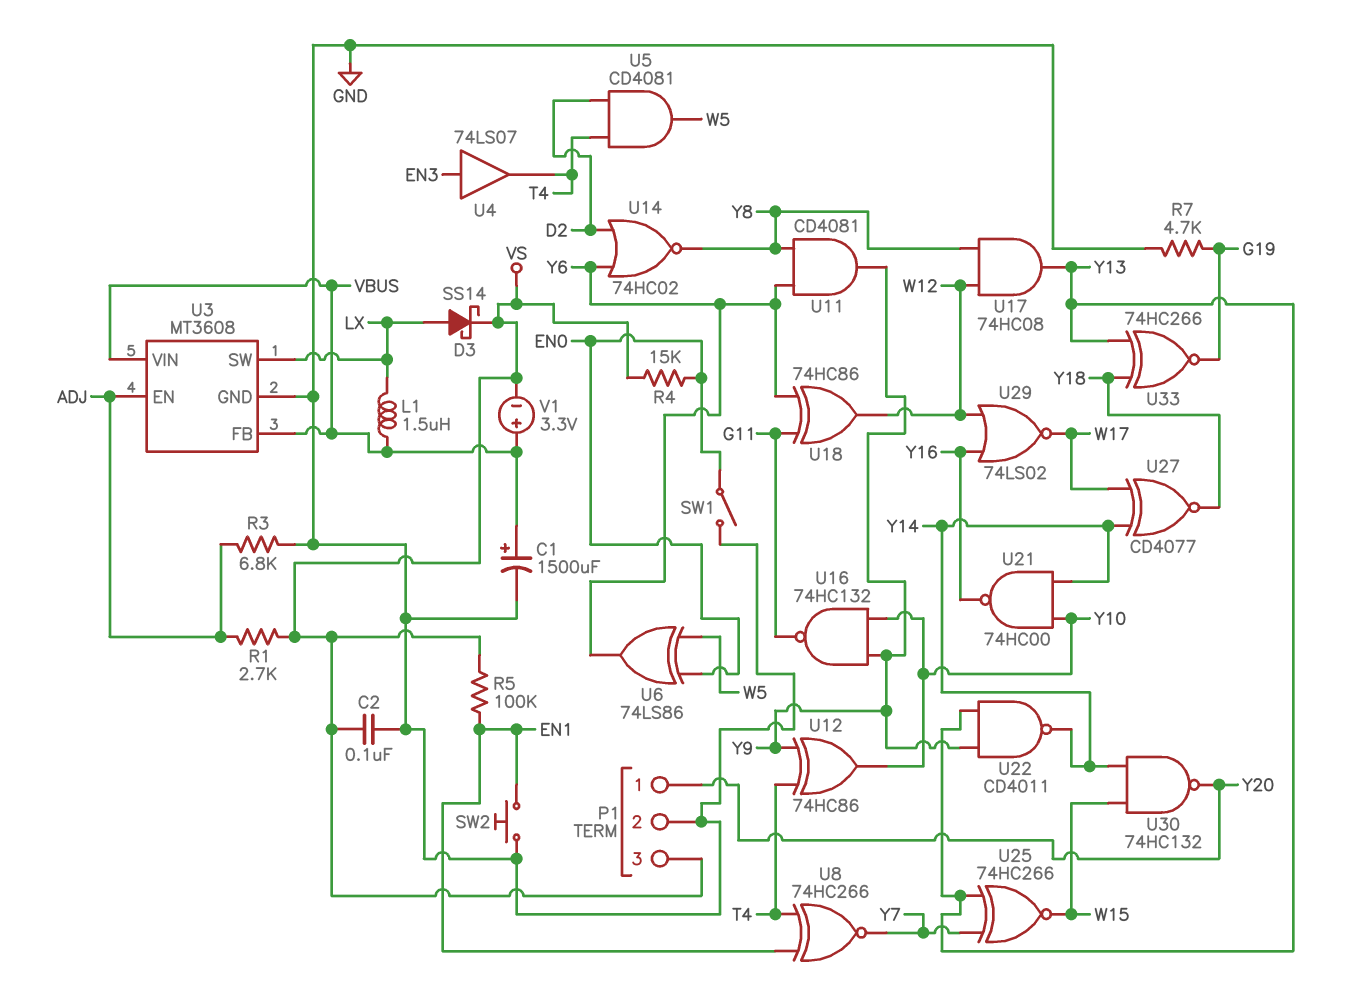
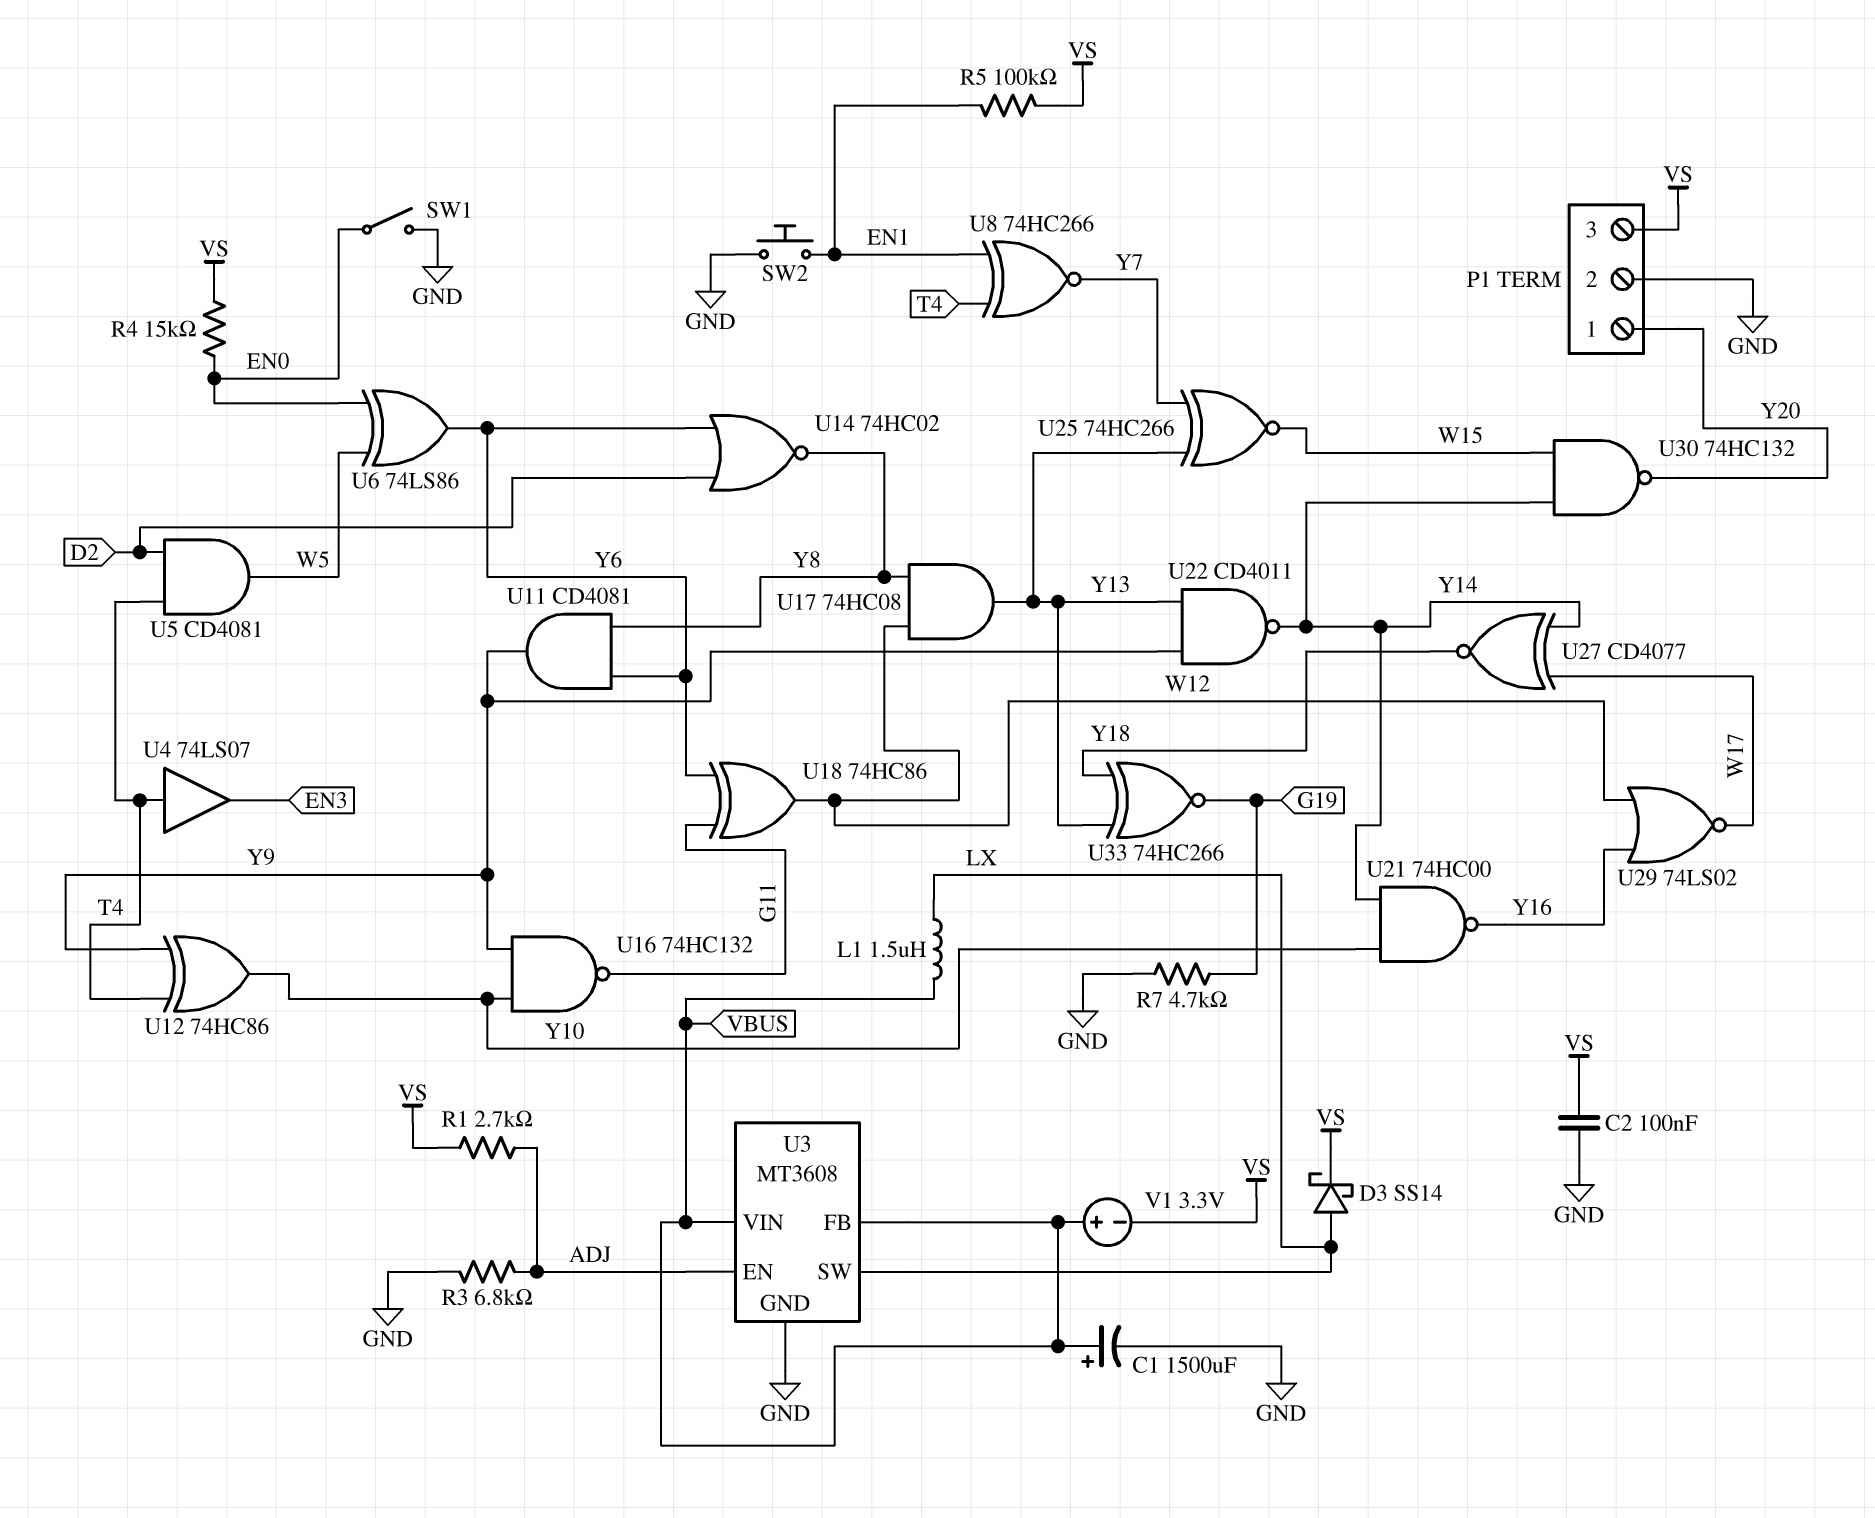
U4: buffer 74LS07 (in EN3, out T4) -> buffer 74LS07 (in T4, out EN3)

